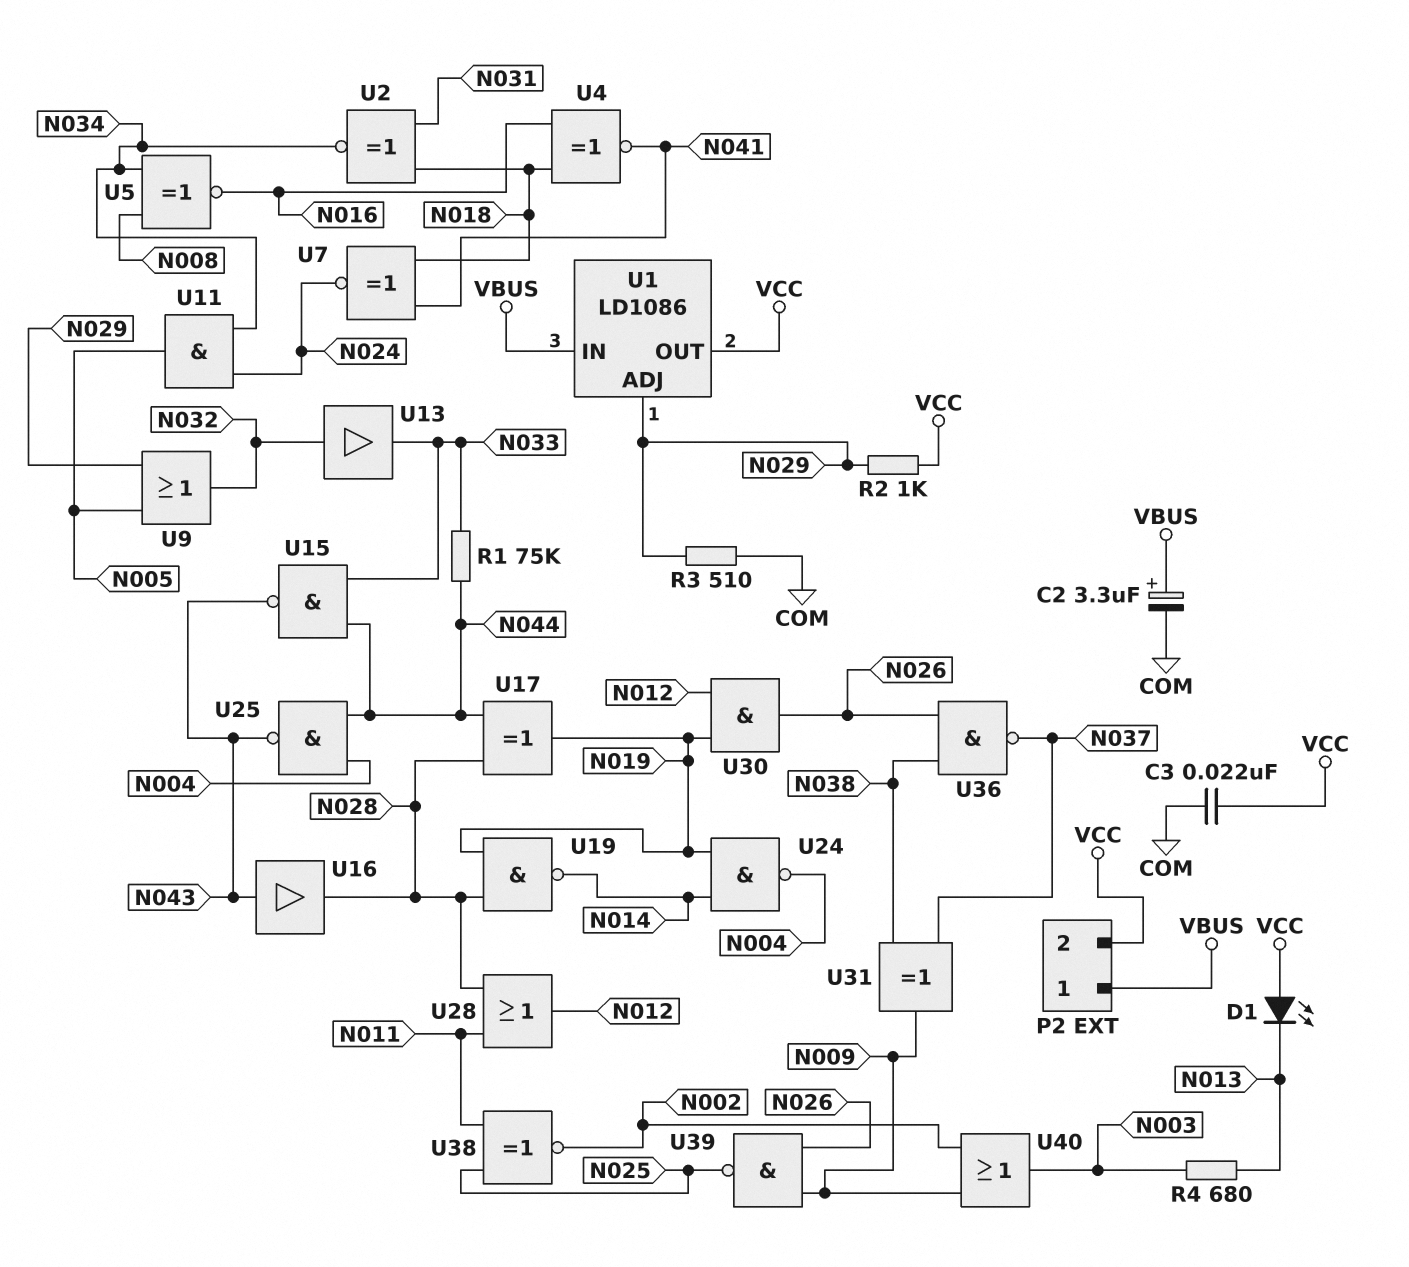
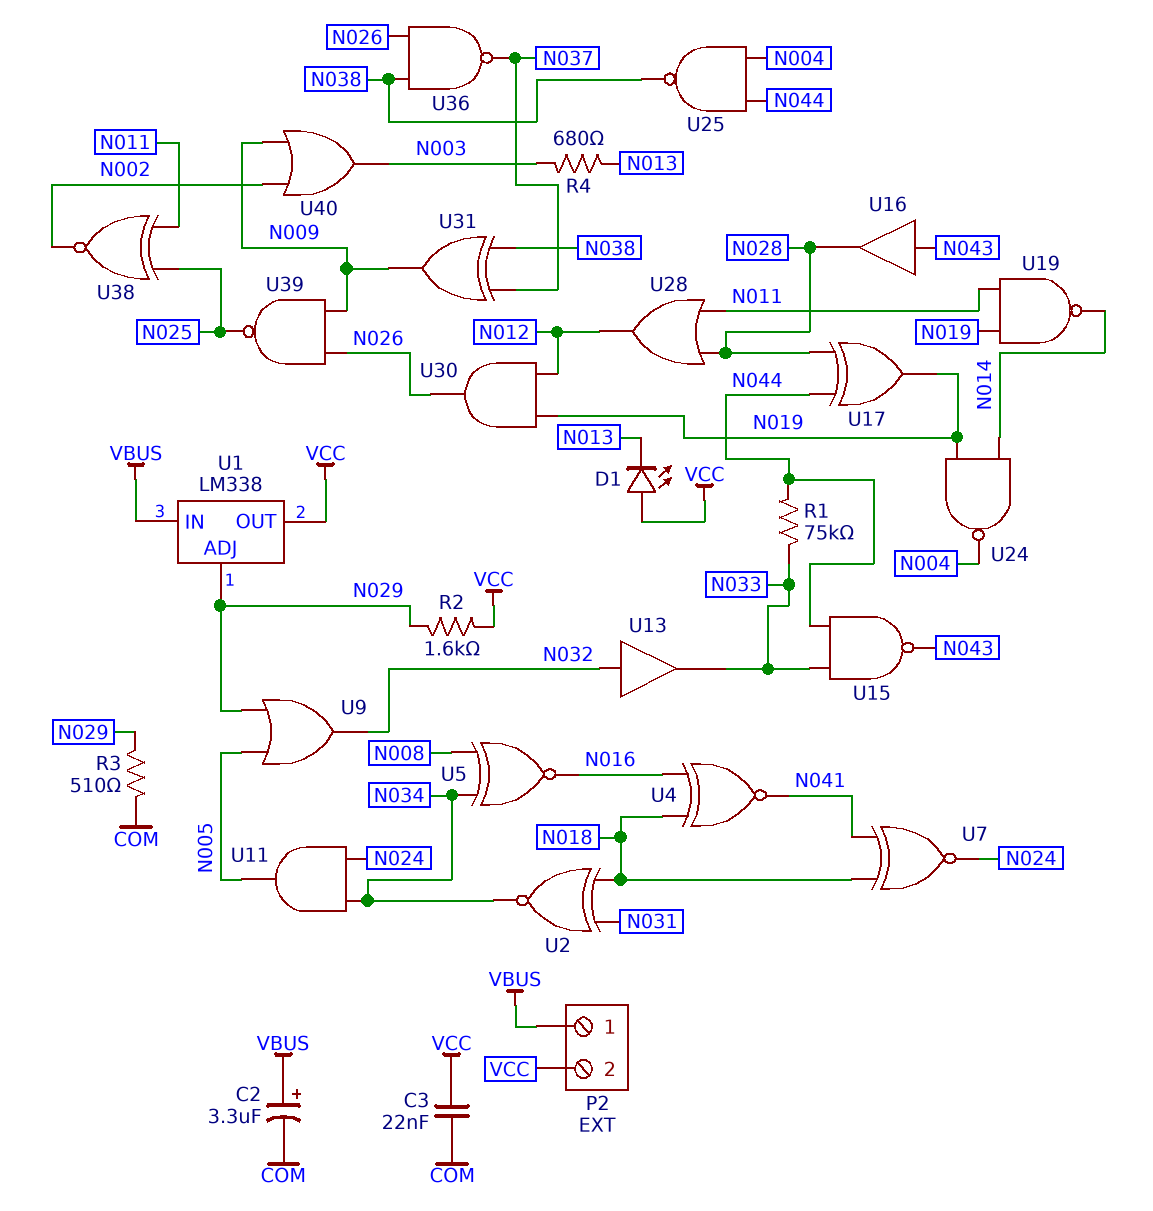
R2: 1k (N029, VCC) -> 1.6k (N029, VCC)
U1: LD1086 -> LM338
U19: NAND (in N019, in N028, out N014) -> NAND (in N011, in N019, out N014)
U25: NAND (in N004, in N044, out N043) -> NAND (in N004, in N044, out N038)

